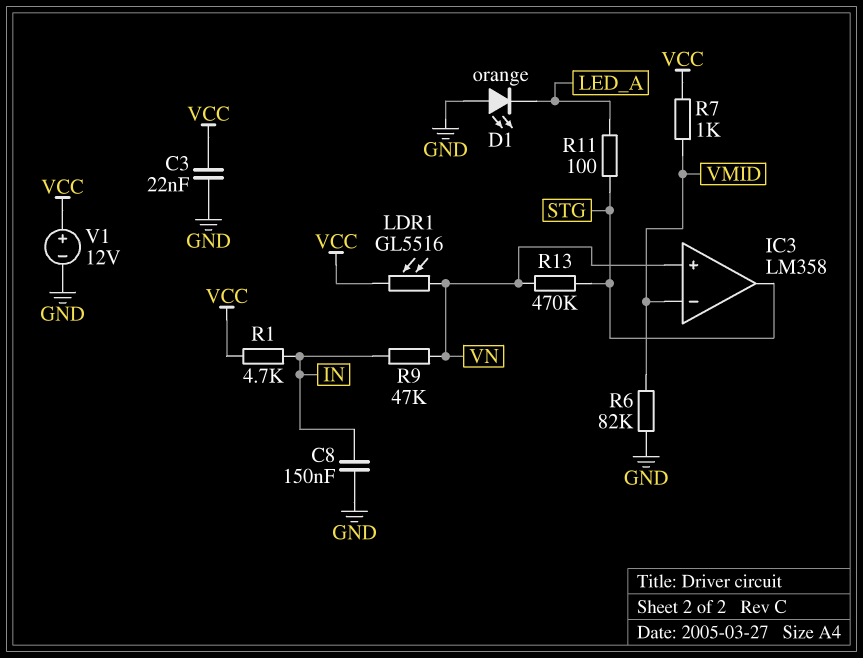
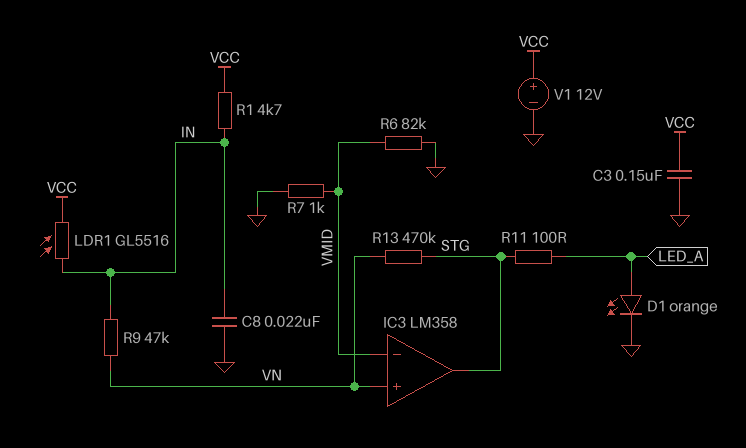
C3: 22nF (GND, VCC) -> 150nF (GND, VCC)
C8: 150nF (GND, IN) -> 22nF (GND, IN)
D1: LED orange (A GND, K LED_A) -> LED orange (A LED_A, K GND)
LDR1: GL5516 (VCC, VN) -> GL5516 (IN, VCC)
R7: 1k (VCC, VMID) -> 1k (GND, VMID)

